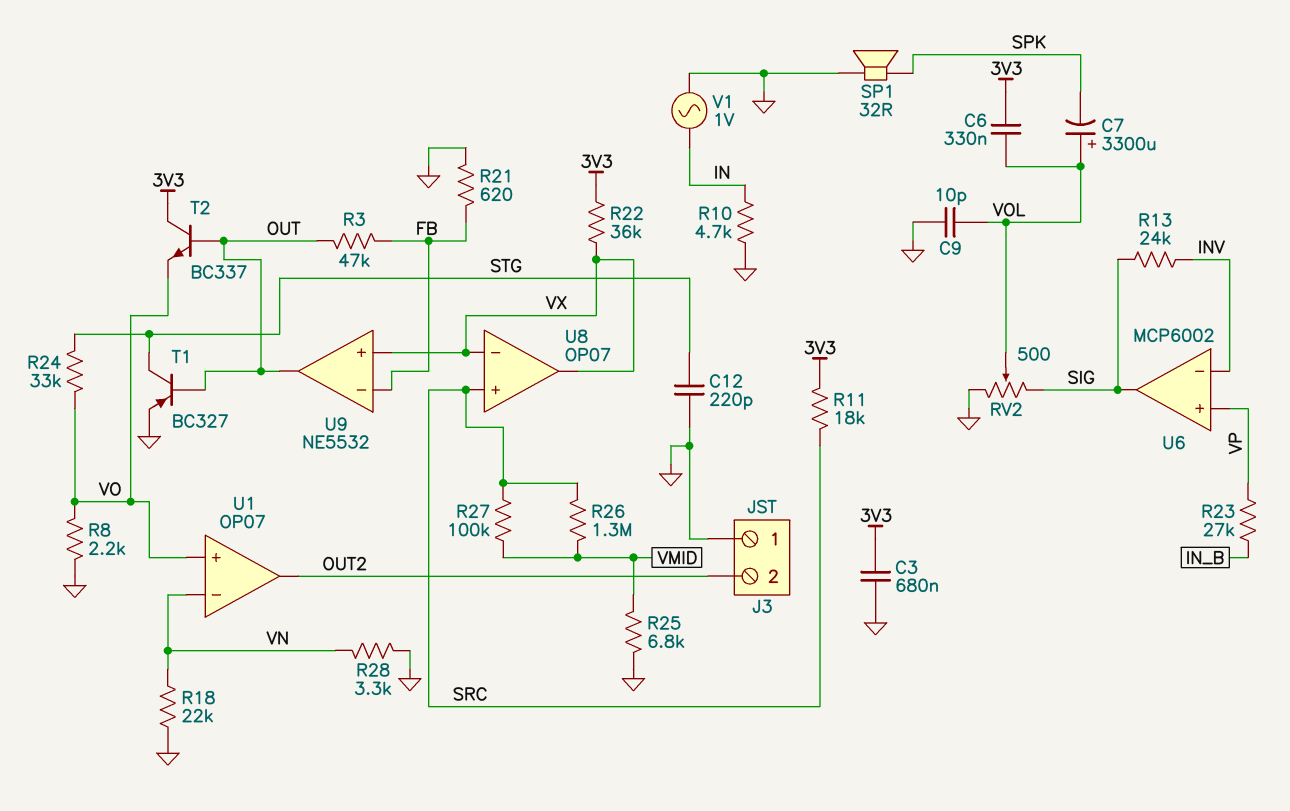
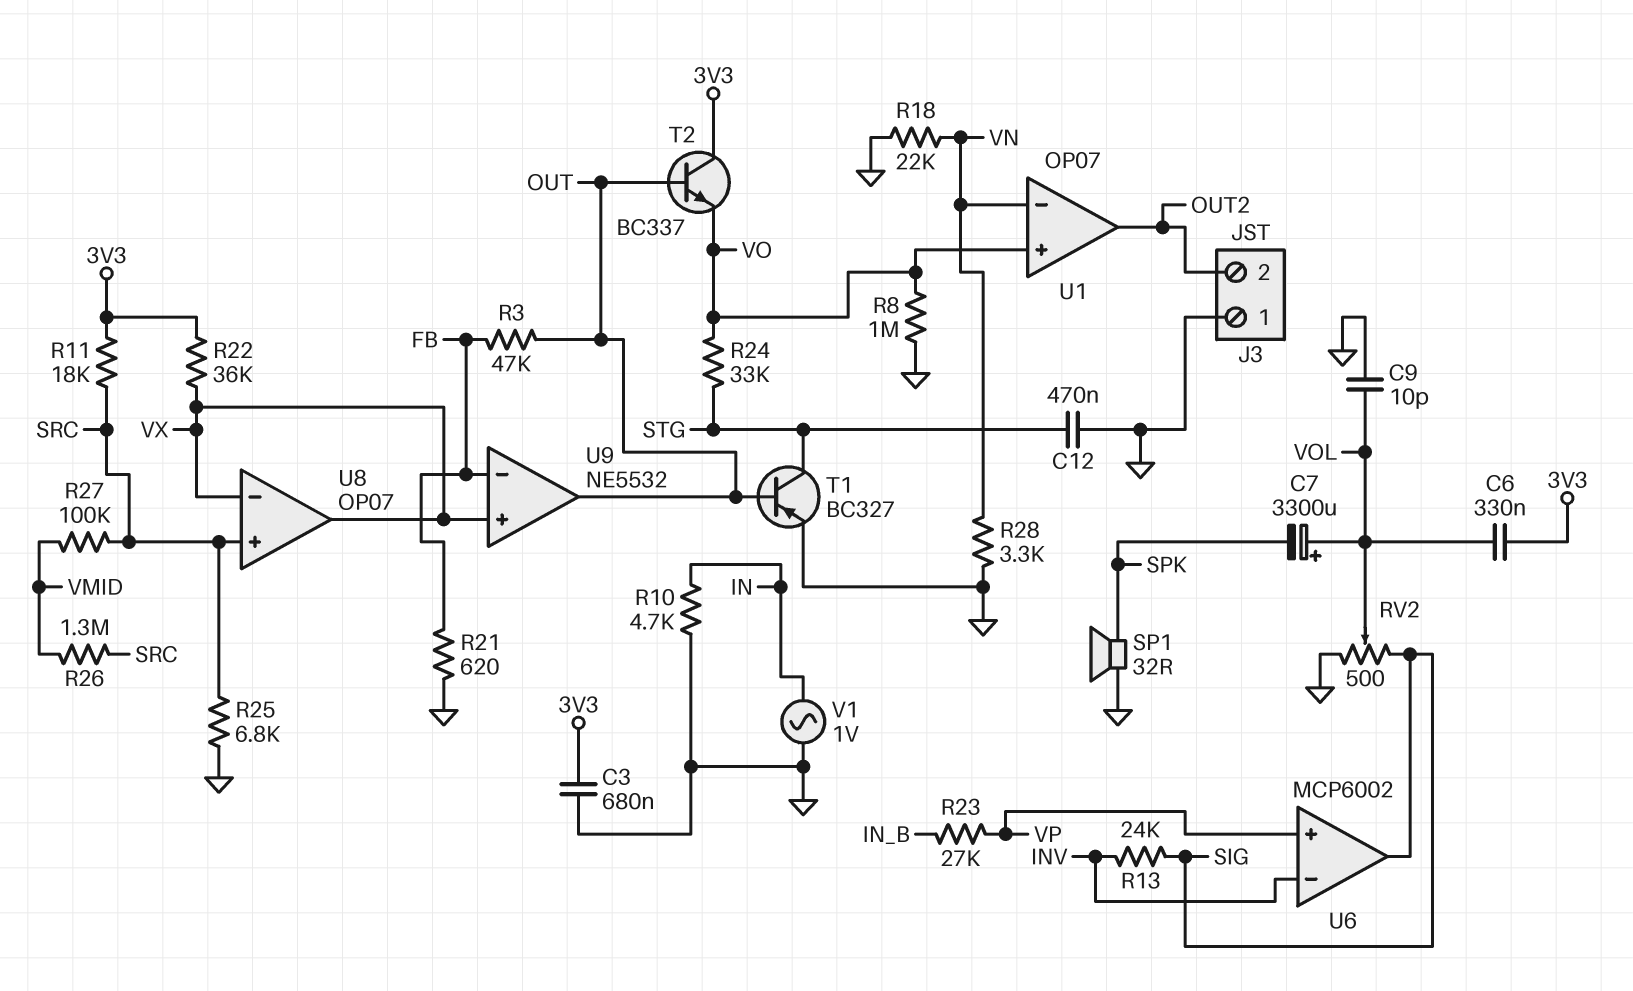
C12: 220pF (GND, STG) -> 470nF (GND, STG)
R8: 2.2k (GND, VO) -> 1M (GND, VO)
R25: 6.8k (GND, VMID) -> 6.8k (GND, SRC)

